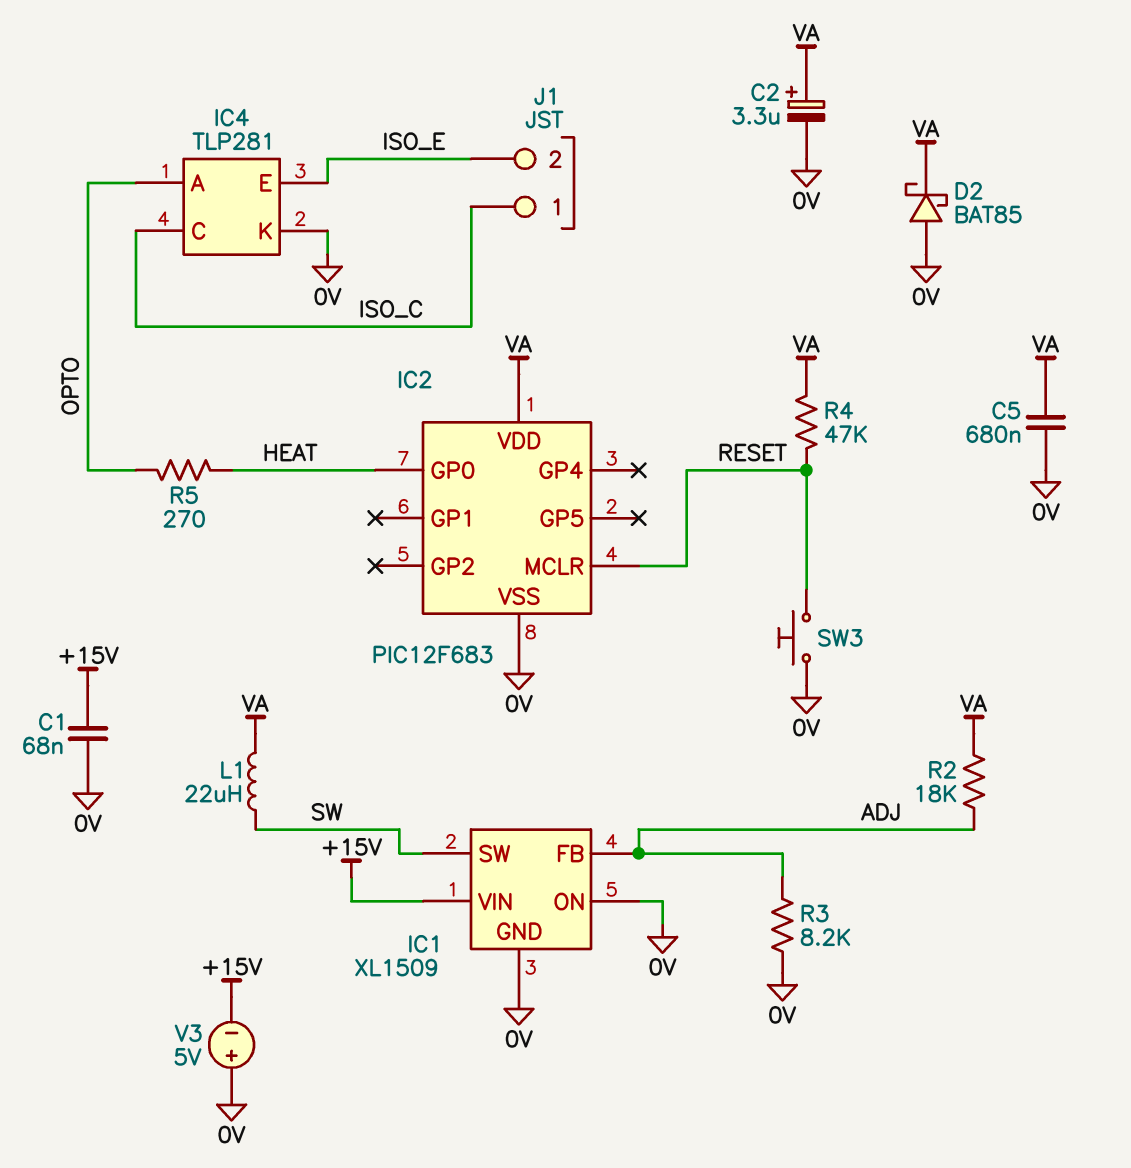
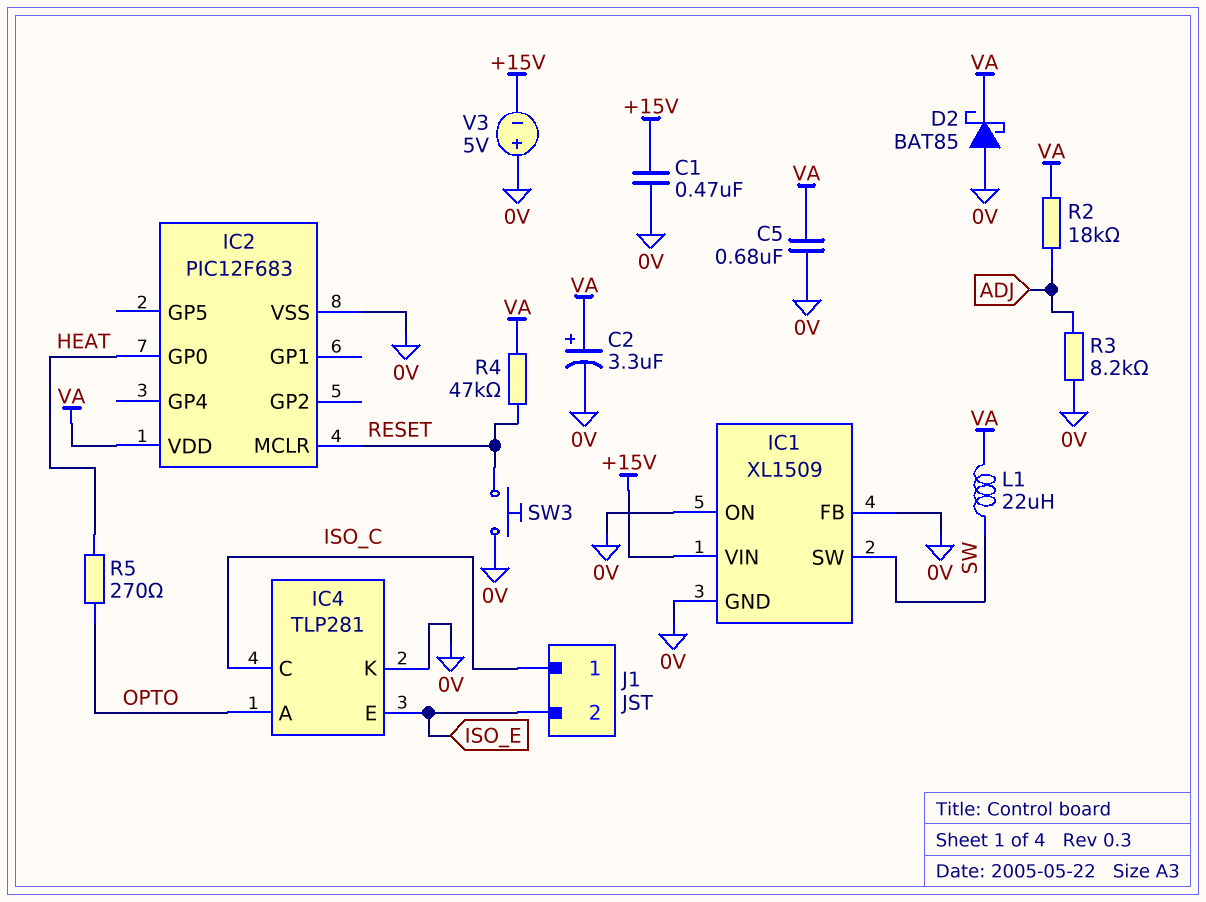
C1: 68nF (+15V, 0V) -> 470nF (+15V, 0V)
IC1 pin FB: ADJ -> 0V

